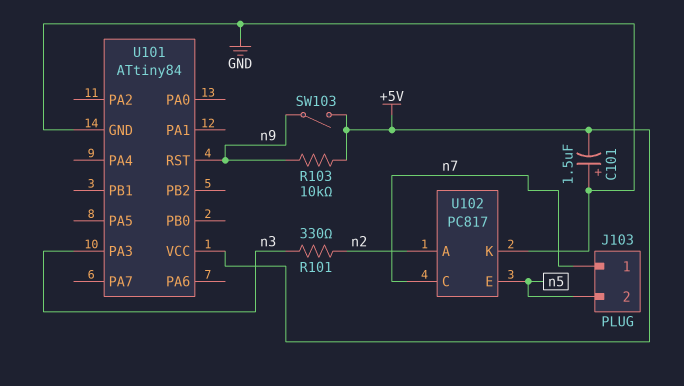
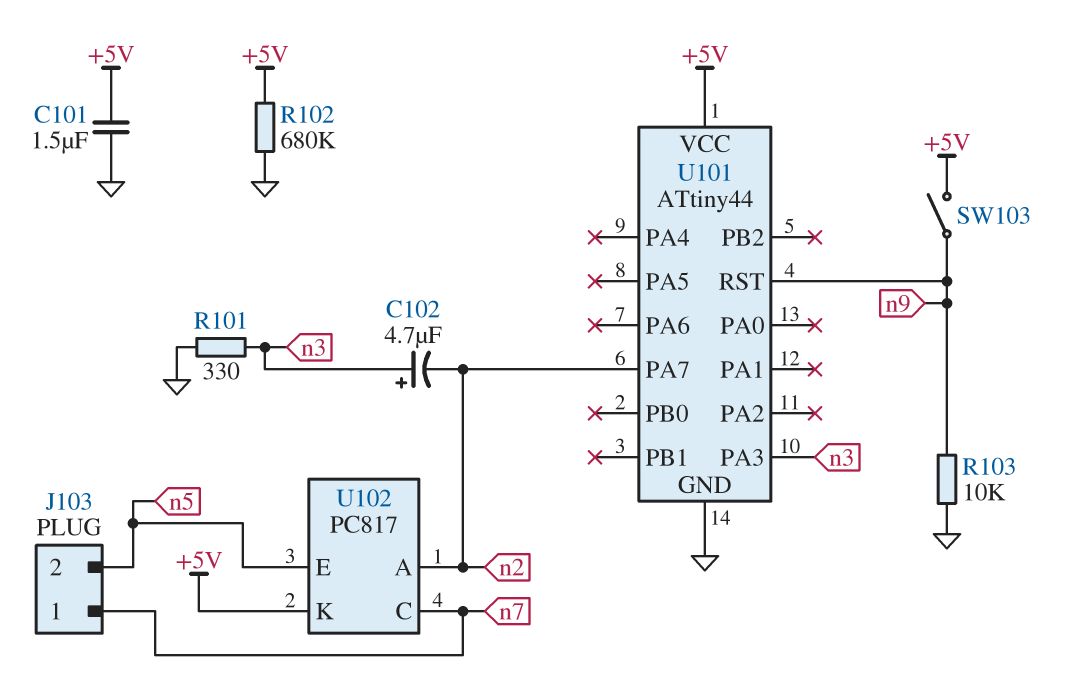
C101: 1.5uF (plus GND, minus +5V) -> 1.5uF (+5V, GND)
C102: none -> 4.7uF (plus n3, minus n2)
R101: 330 (n2, n3) -> 330 (GND, n3)
R102: none -> 680k (+5V, GND)
R103: 10k (+5V, n9) -> 10k (GND, n9)
U101: ATtiny84 -> ATtiny44
U101 pin PA7: none -> n2
U102 pin K: GND -> +5V

